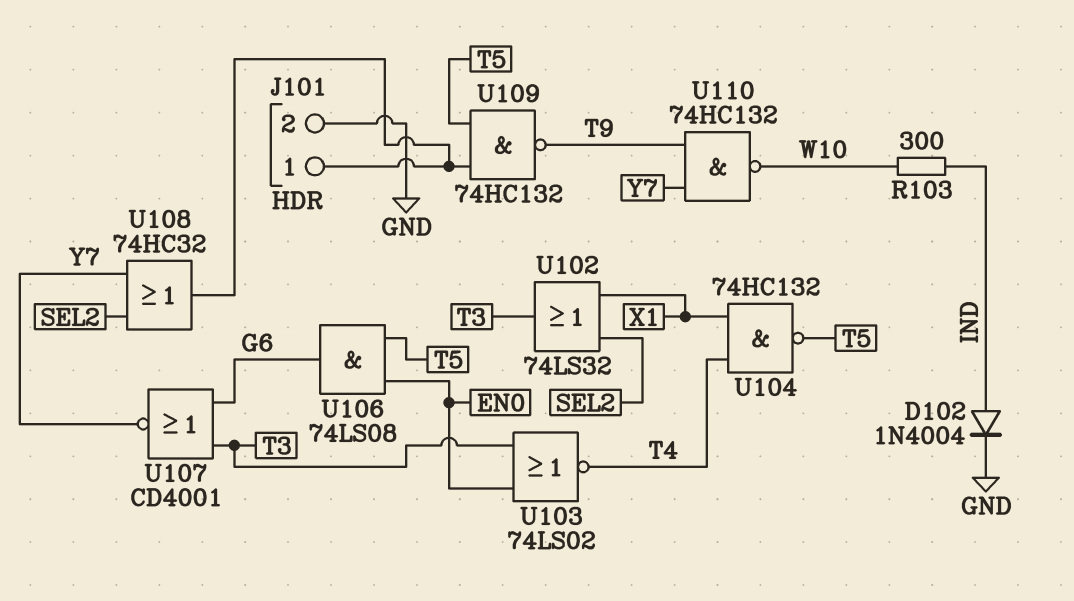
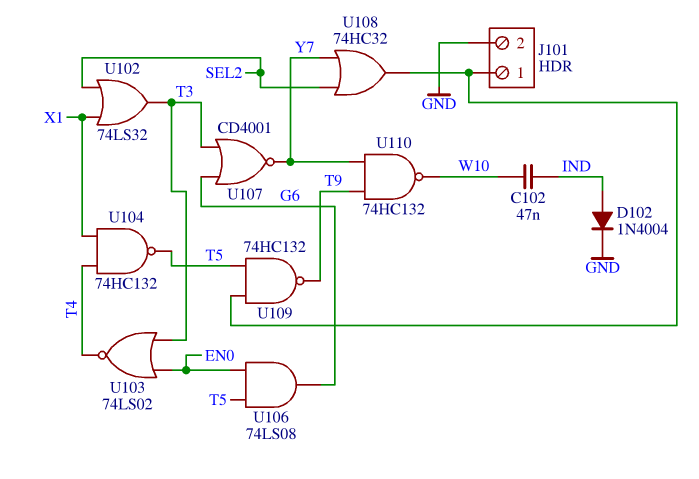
C102: none -> 47nF (IND, W10)
R103: 300 (IND, W10) -> none

